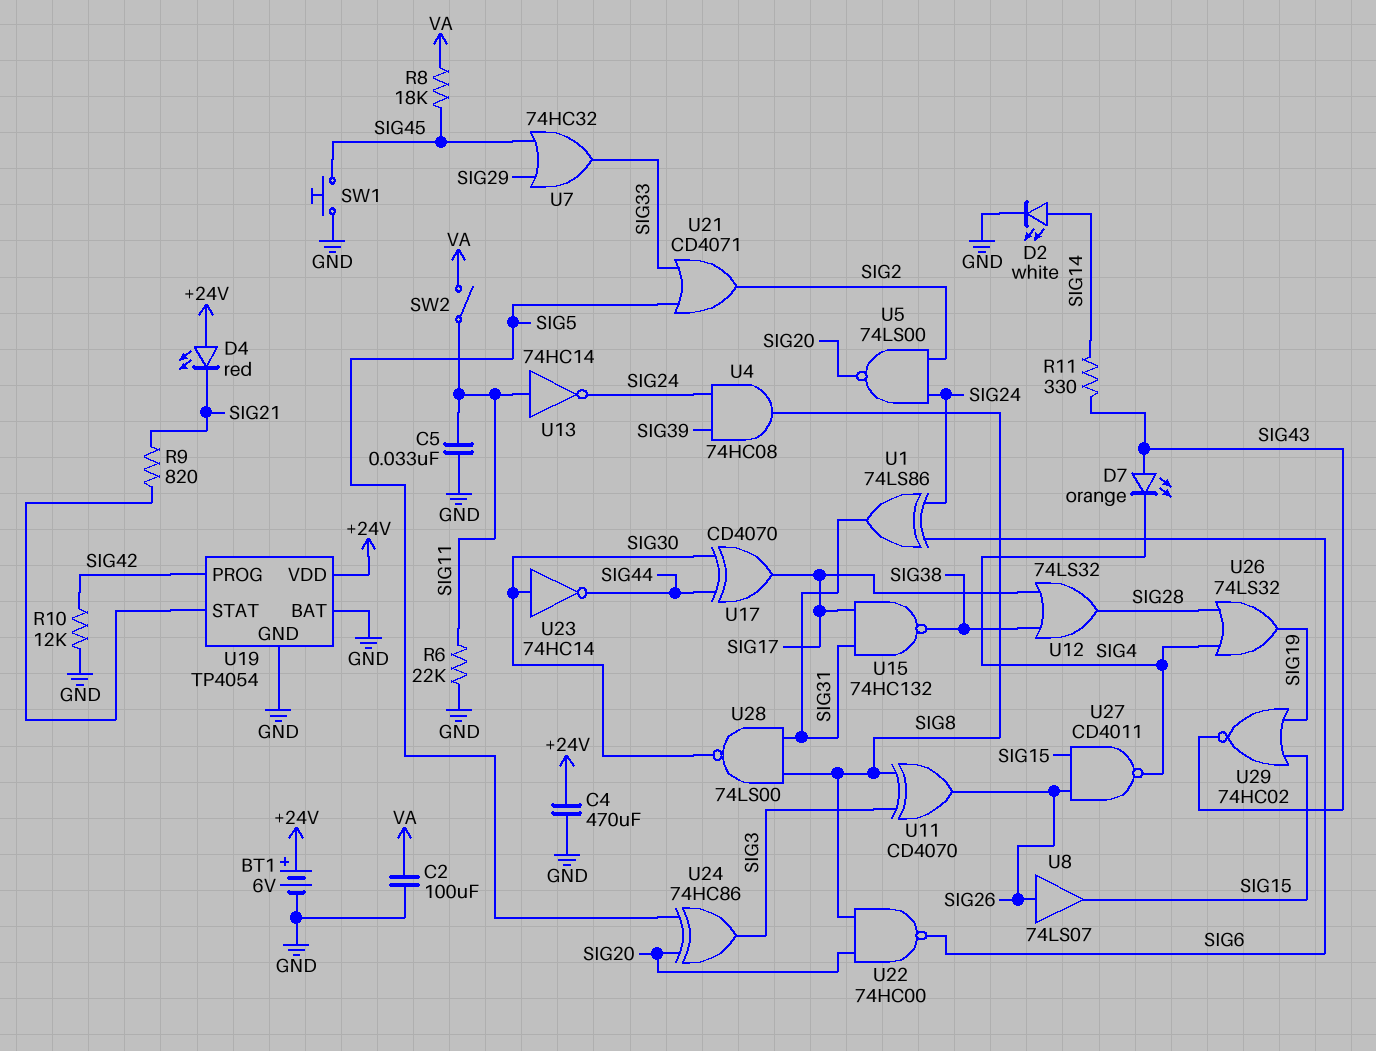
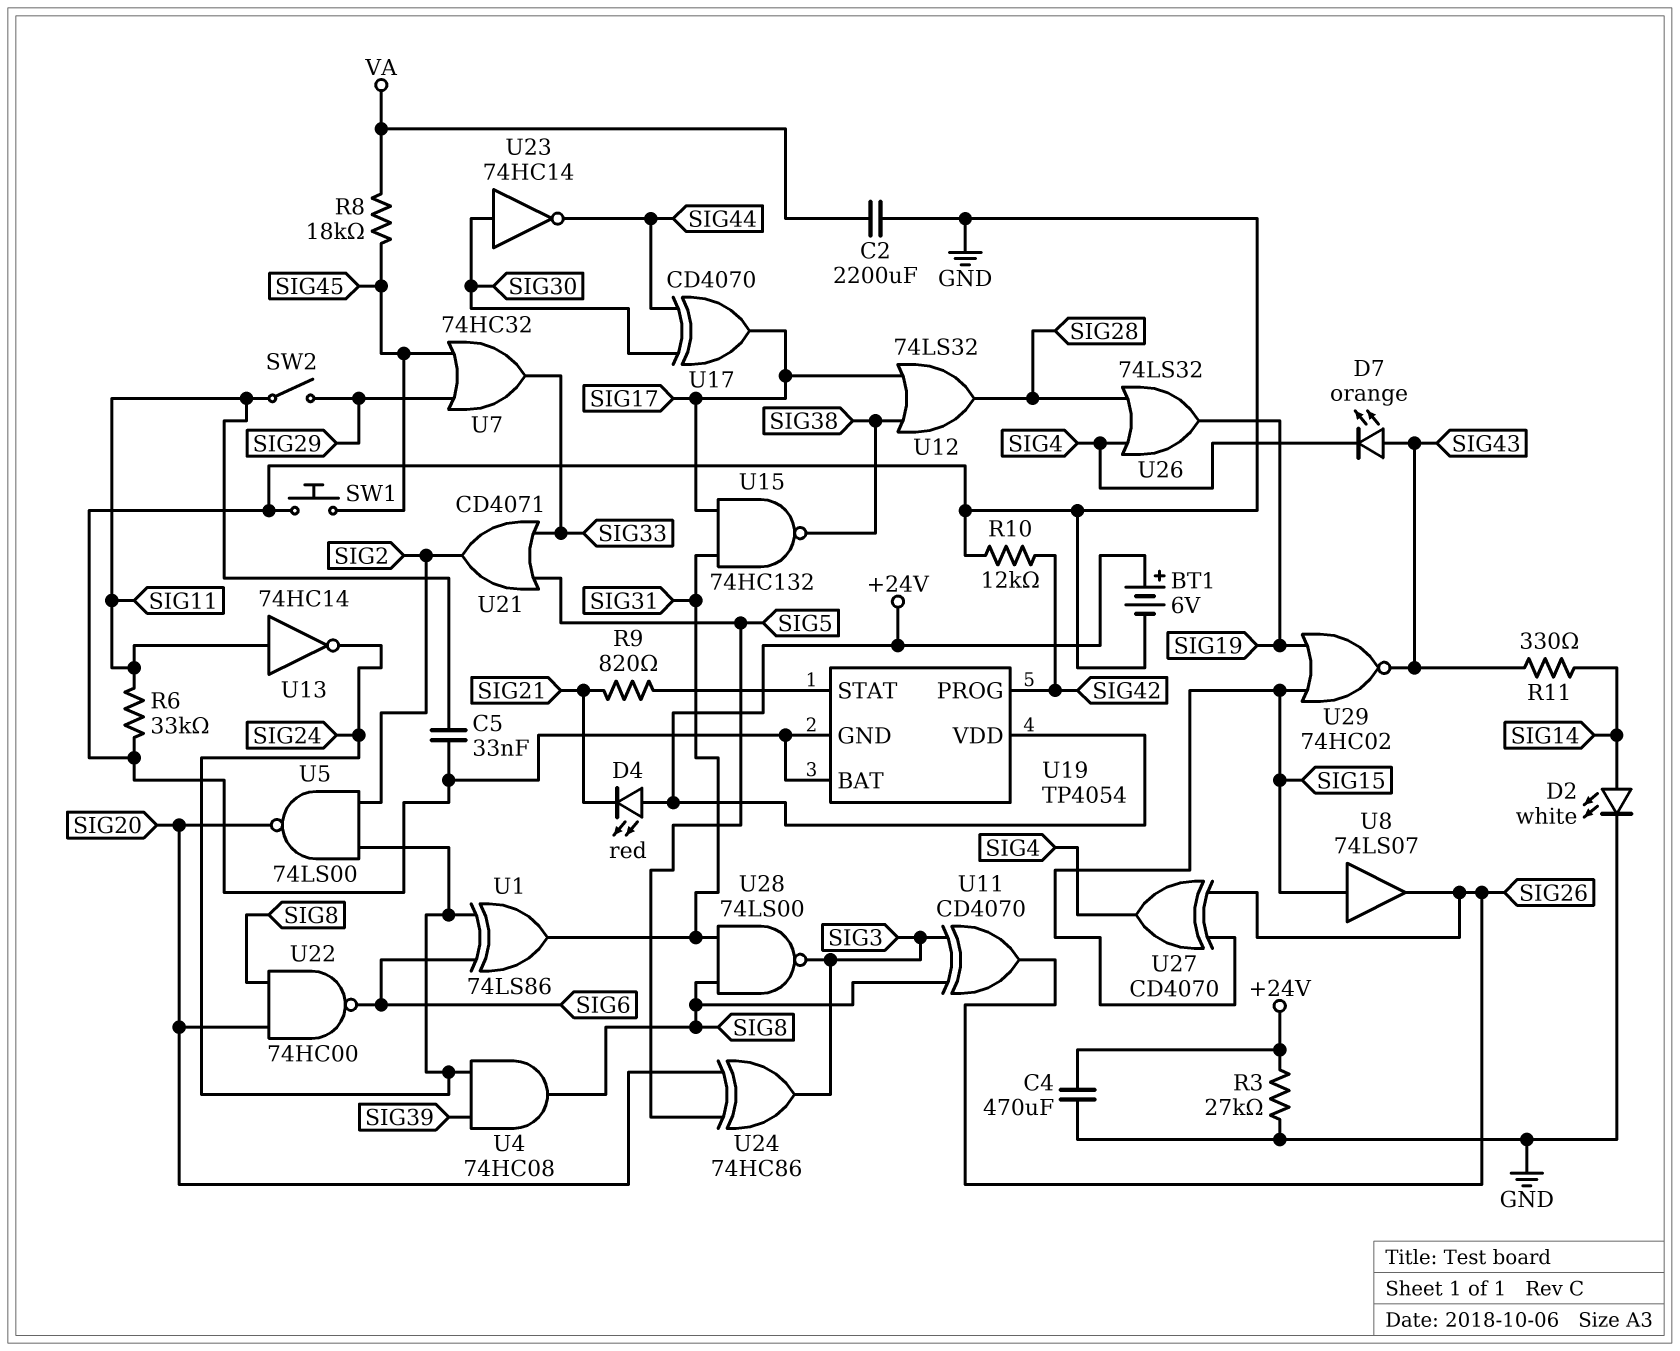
C2: 100uF (GND, VA) -> 2200uF (GND, VA)
R3: none -> 27k (+24V, GND)
R6: 22k (GND, SIG11) -> 33k (GND, SIG11)
SW2: switch (SIG11, VA) -> switch (SIG11, SIG29)
U8: buffer 74LS07 (in SIG26, out SIG15) -> buffer 74LS07 (in SIG15, out SIG26)
U27: NAND CD4011 (in SIG15, in SIG26, out SIG4) -> XOR CD4070 (in SIG15, in SIG26, out SIG4)
U28: NAND 74LS00 (in SIG8, in SIG31, out SIG30) -> NAND 74LS00 (in SIG8, in SIG31, out SIG3)

